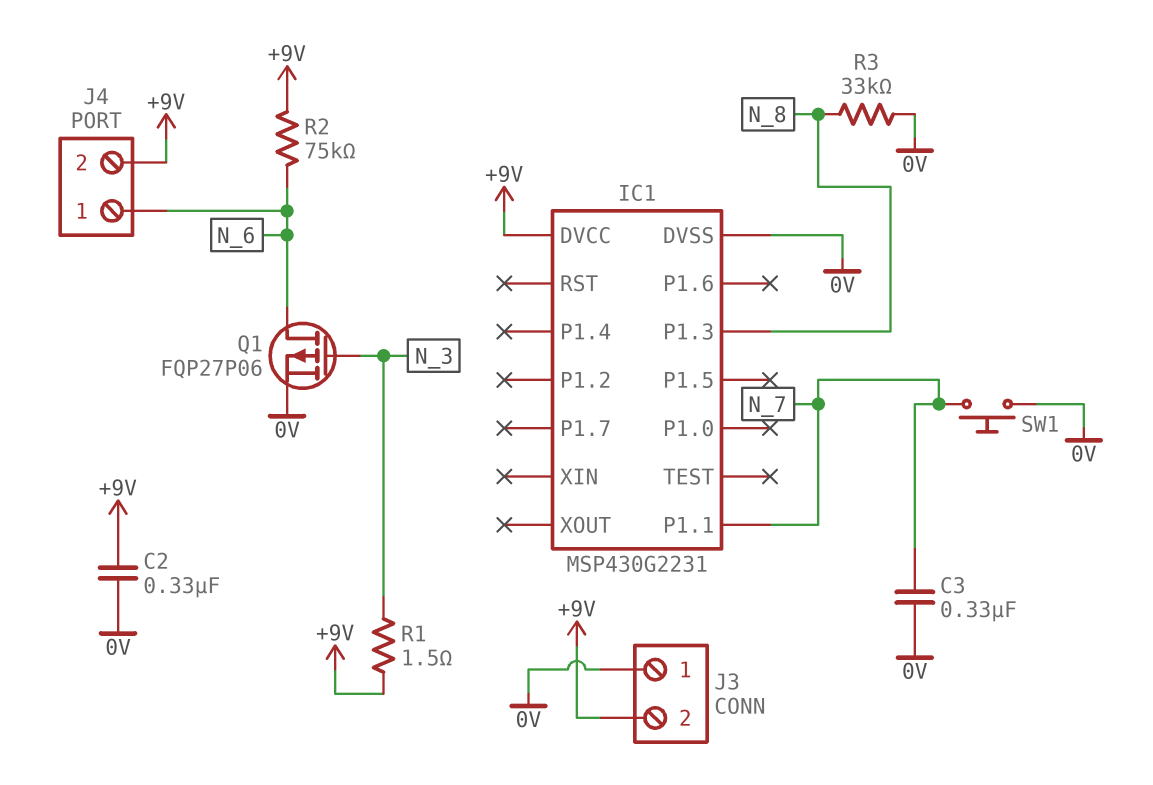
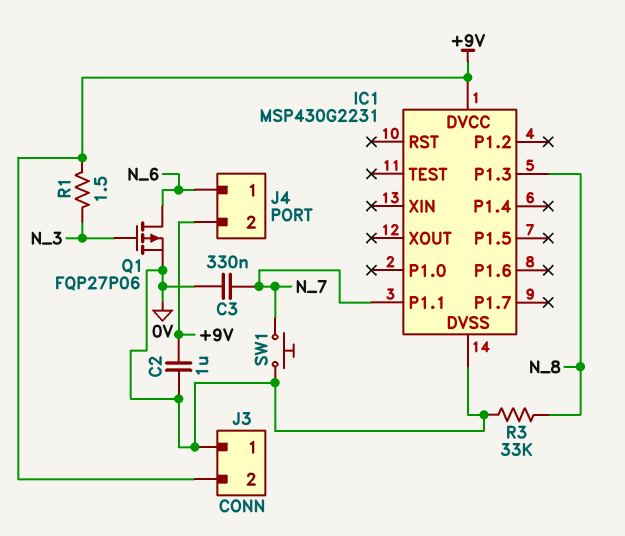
C2: 330nF (+9V, 0V) -> 1uF (+9V, 0V)
R2: 75k (+9V, N_6) -> none

